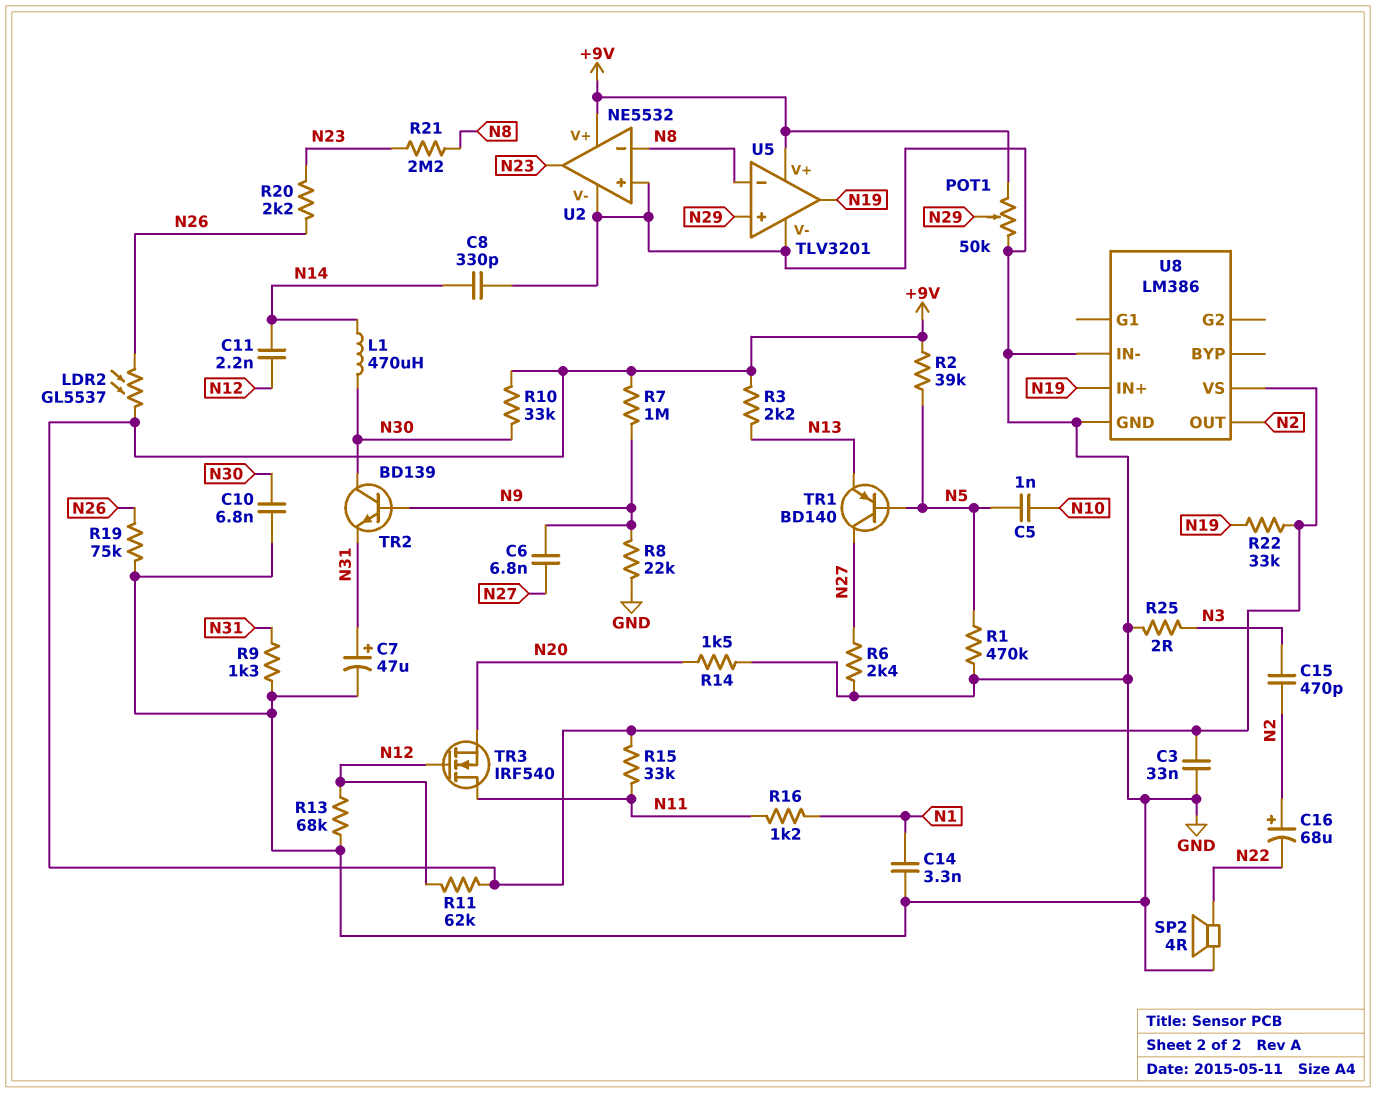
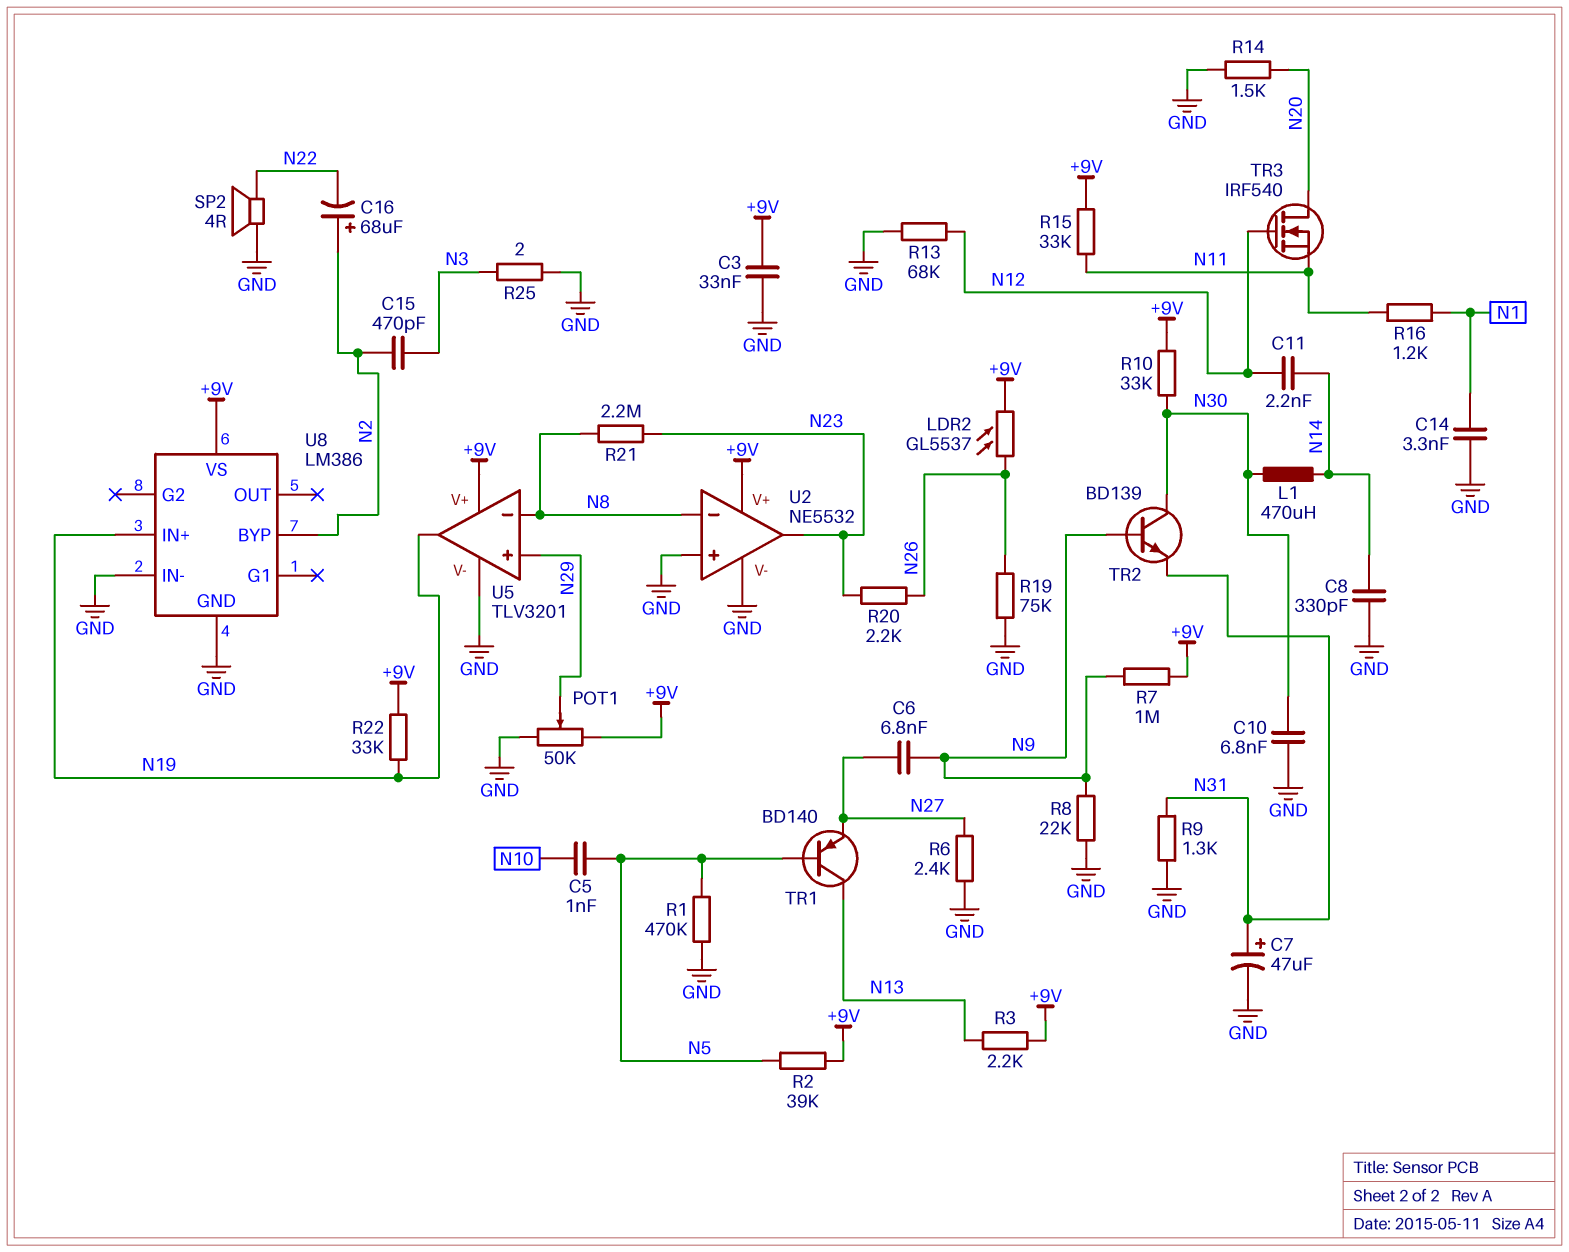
R11: 62k (+9V, N12) -> none
TR1: PNP BD140 (B N5, C N27, E N13) -> PNP BD140 (B N5, C N13, E N27)
TR3: NMOS IRF540 (G N12, D N11, S N20) -> NMOS IRF540 (G N12, D N20, S N11)
U8 pin BYP: none -> N2
U8 pin OUT: N2 -> none

